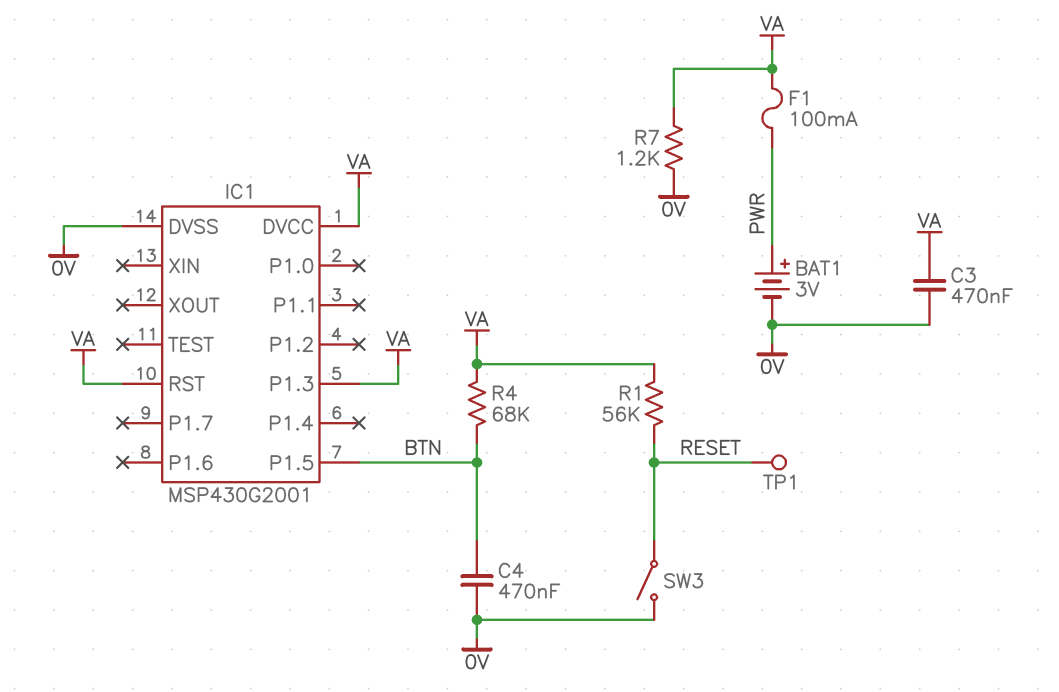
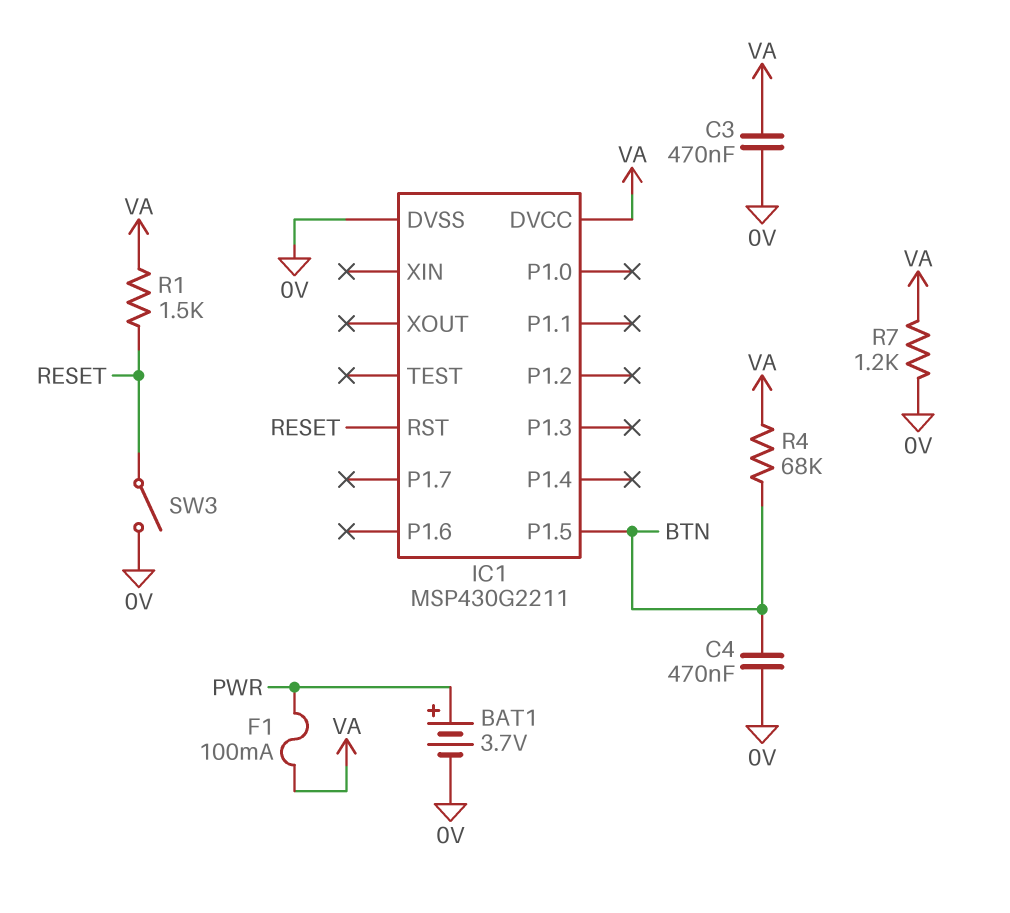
BAT1: 3V (plus PWR, minus 0V) -> 3.7V (plus PWR, minus 0V)
IC1: MSP430G2001 -> MSP430G2211
IC1 pin P1.3: VA -> none
IC1 pin RST: VA -> RESET
R1: 56k (RESET, VA) -> 1.5k (RESET, VA)
TP1: test point (RESET) -> none

